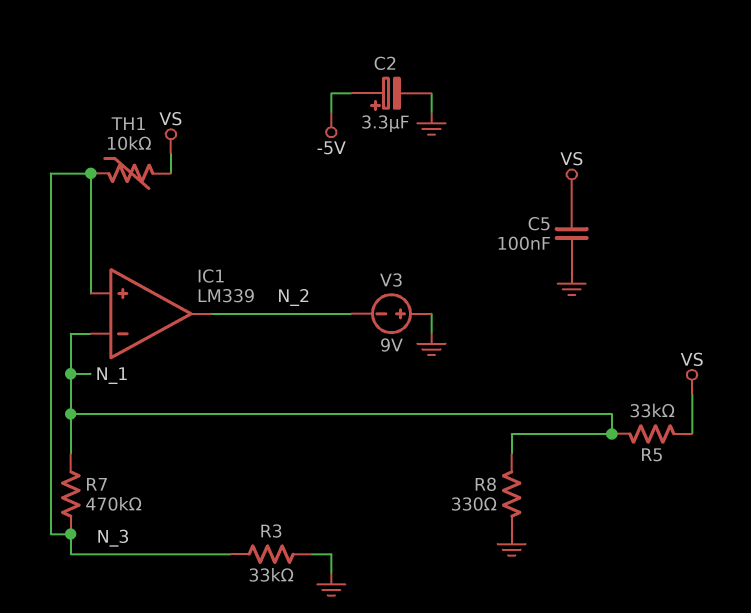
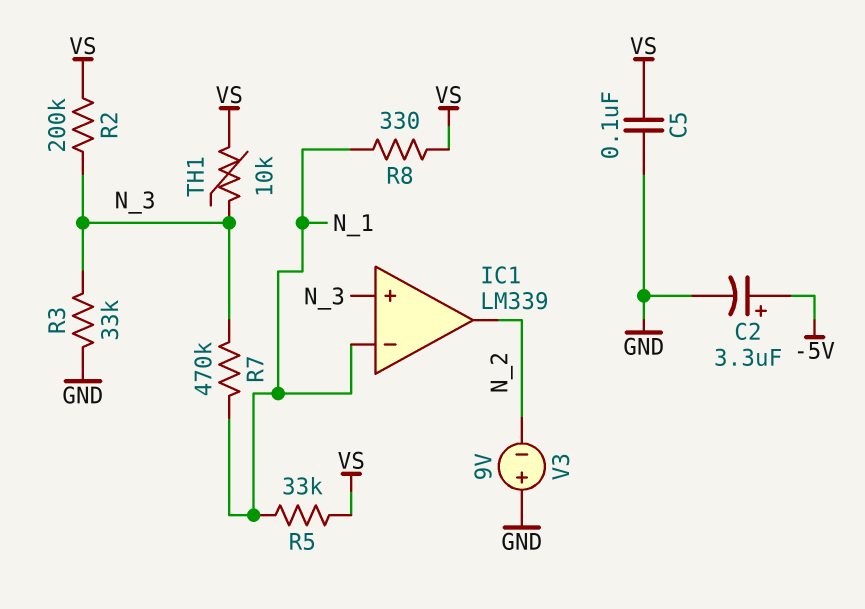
R2: none -> 200k (N_3, VS)
R8: 330 (GND, N_1) -> 330 (N_1, VS)

